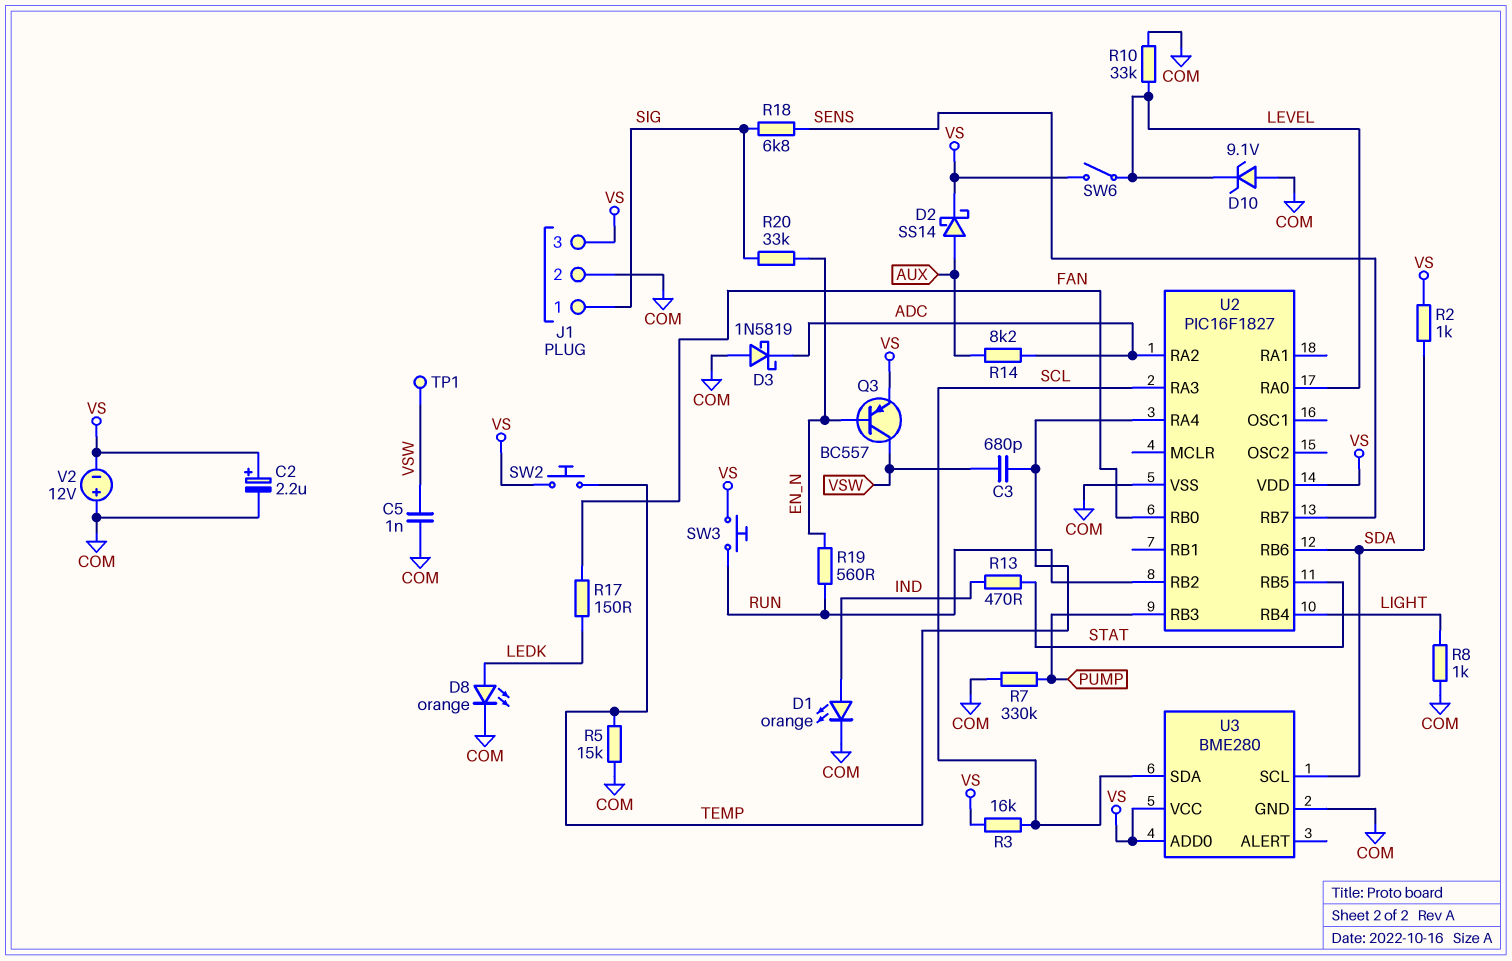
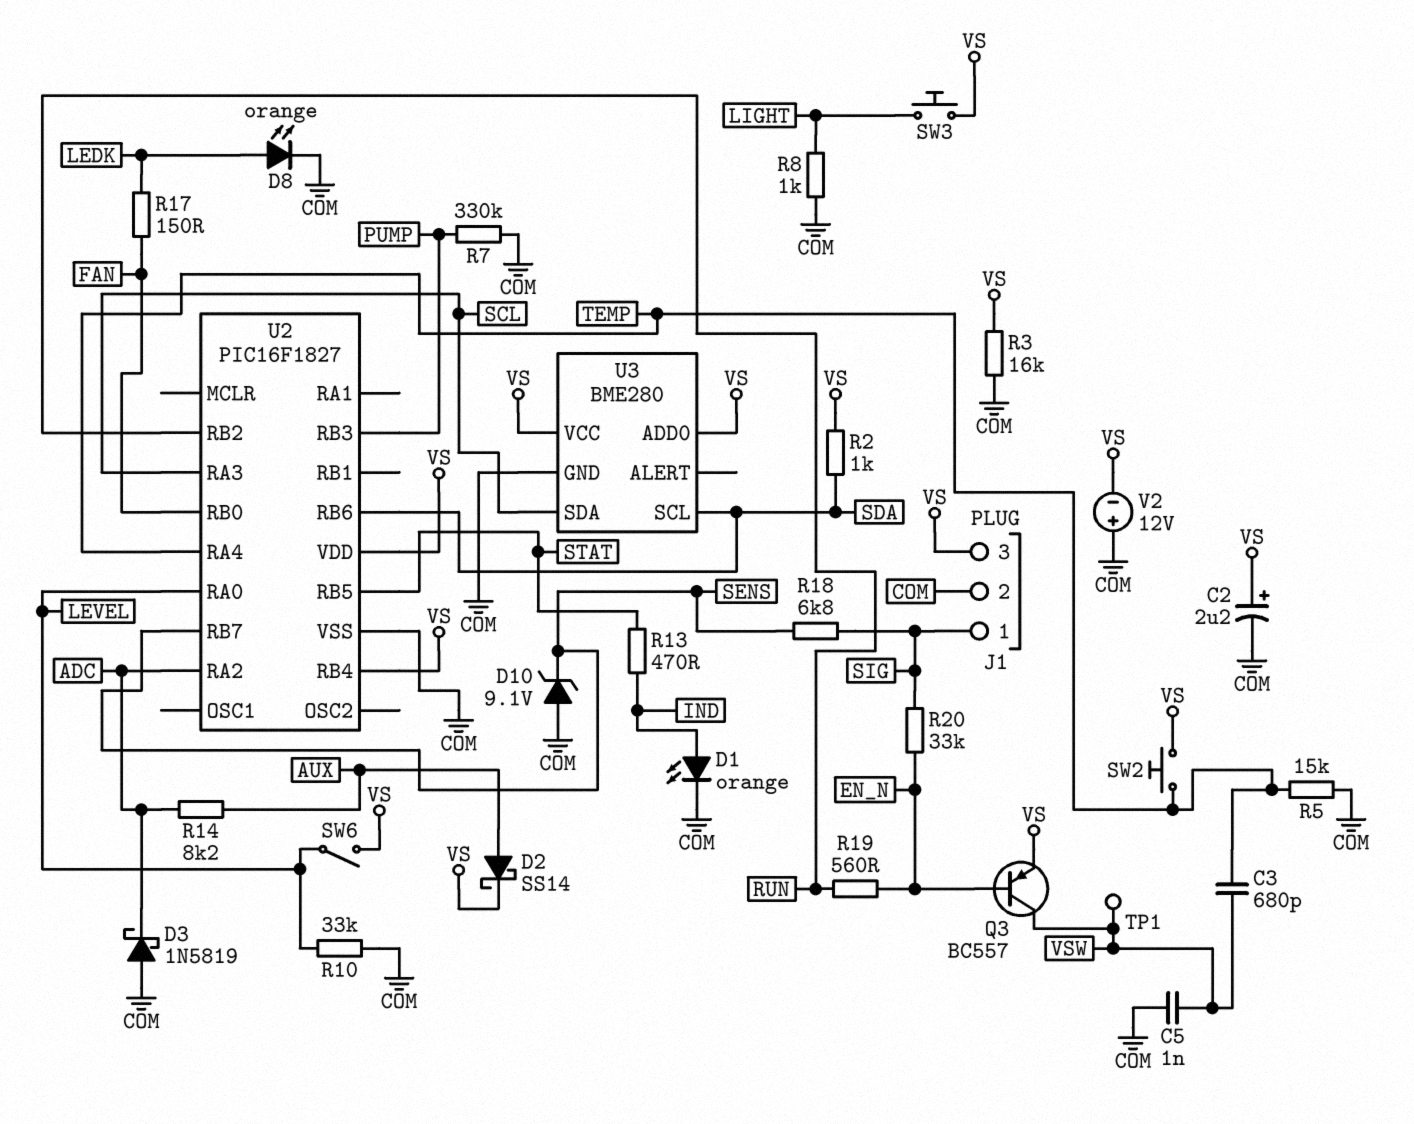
D10: zener 9.1V (A COM, K LEVEL) -> zener 9.1V (A COM, K SENS)
R3: 16k (SCL, VS) -> 16k (COM, VS)
SW3: button (RUN, VS) -> button (LIGHT, VS)
U2 pin RB4: LIGHT -> VS

